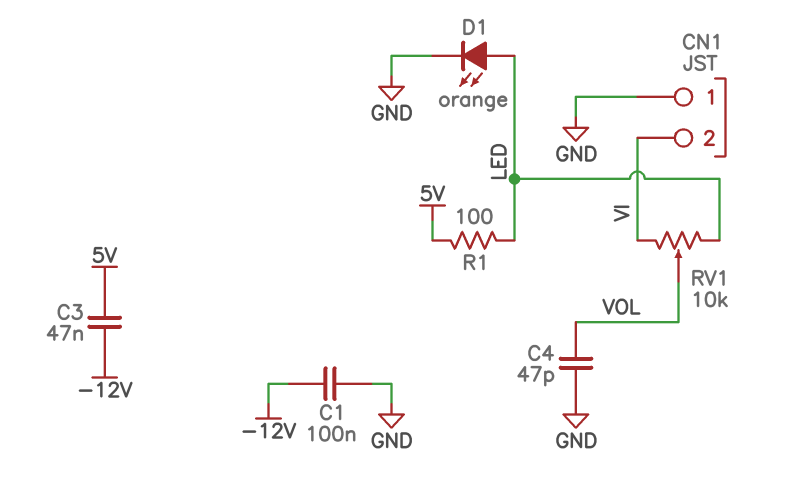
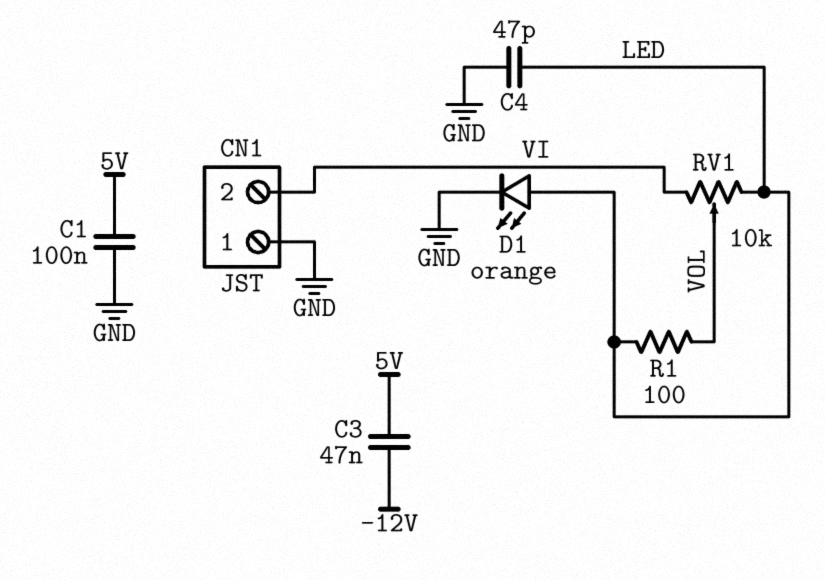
C1: 100nF (-12V, GND) -> 100nF (5V, GND)
C4: 47pF (GND, VOL) -> 47pF (GND, LED)
R1: 100 (5V, LED) -> 100 (LED, VOL)

